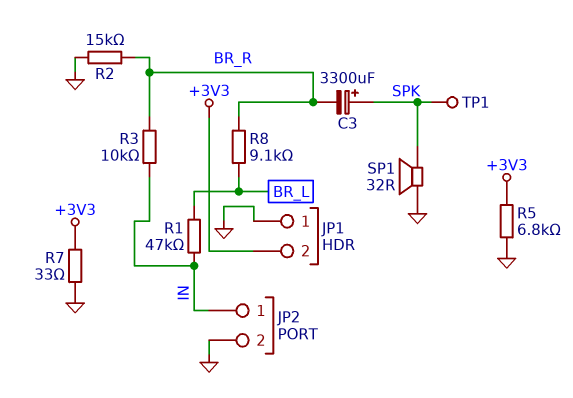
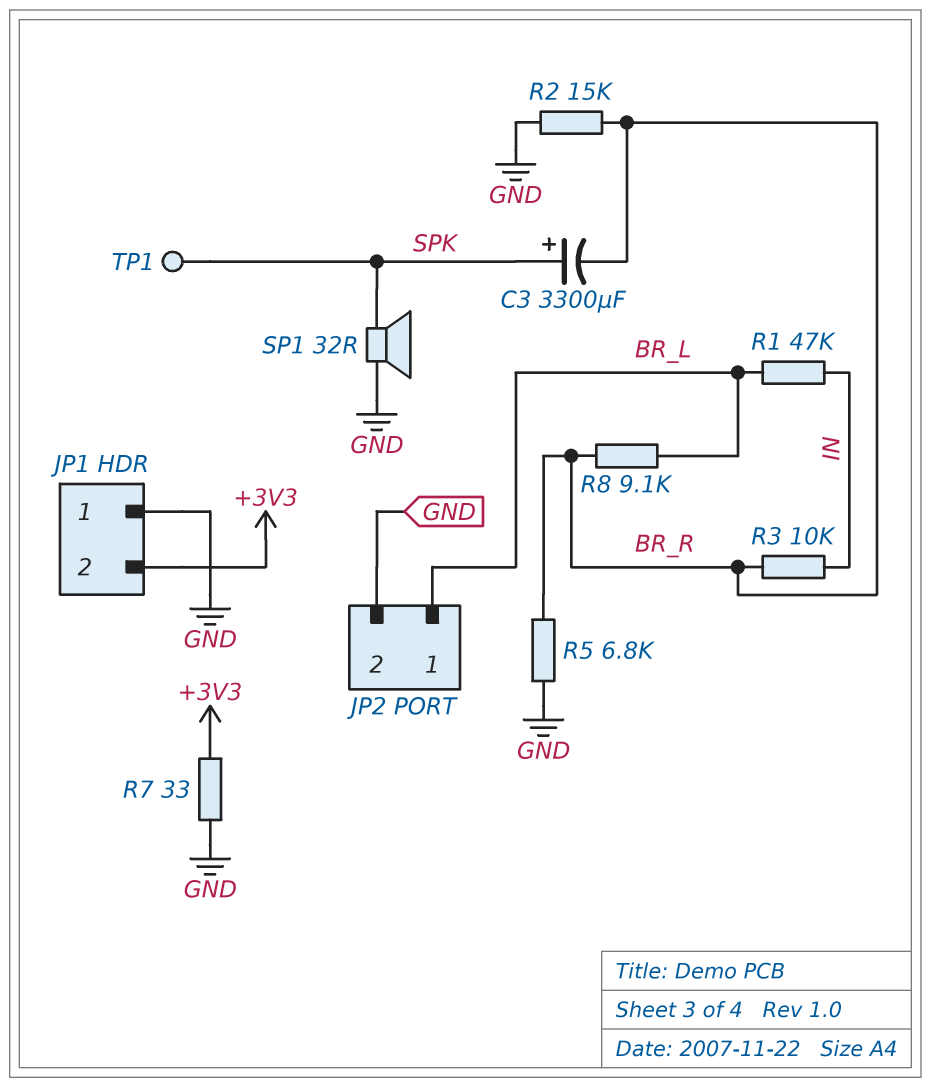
JP2 pin 1: IN -> BR_L
R5: 6.8k (+3V3, GND) -> 6.8k (BR_R, GND)

